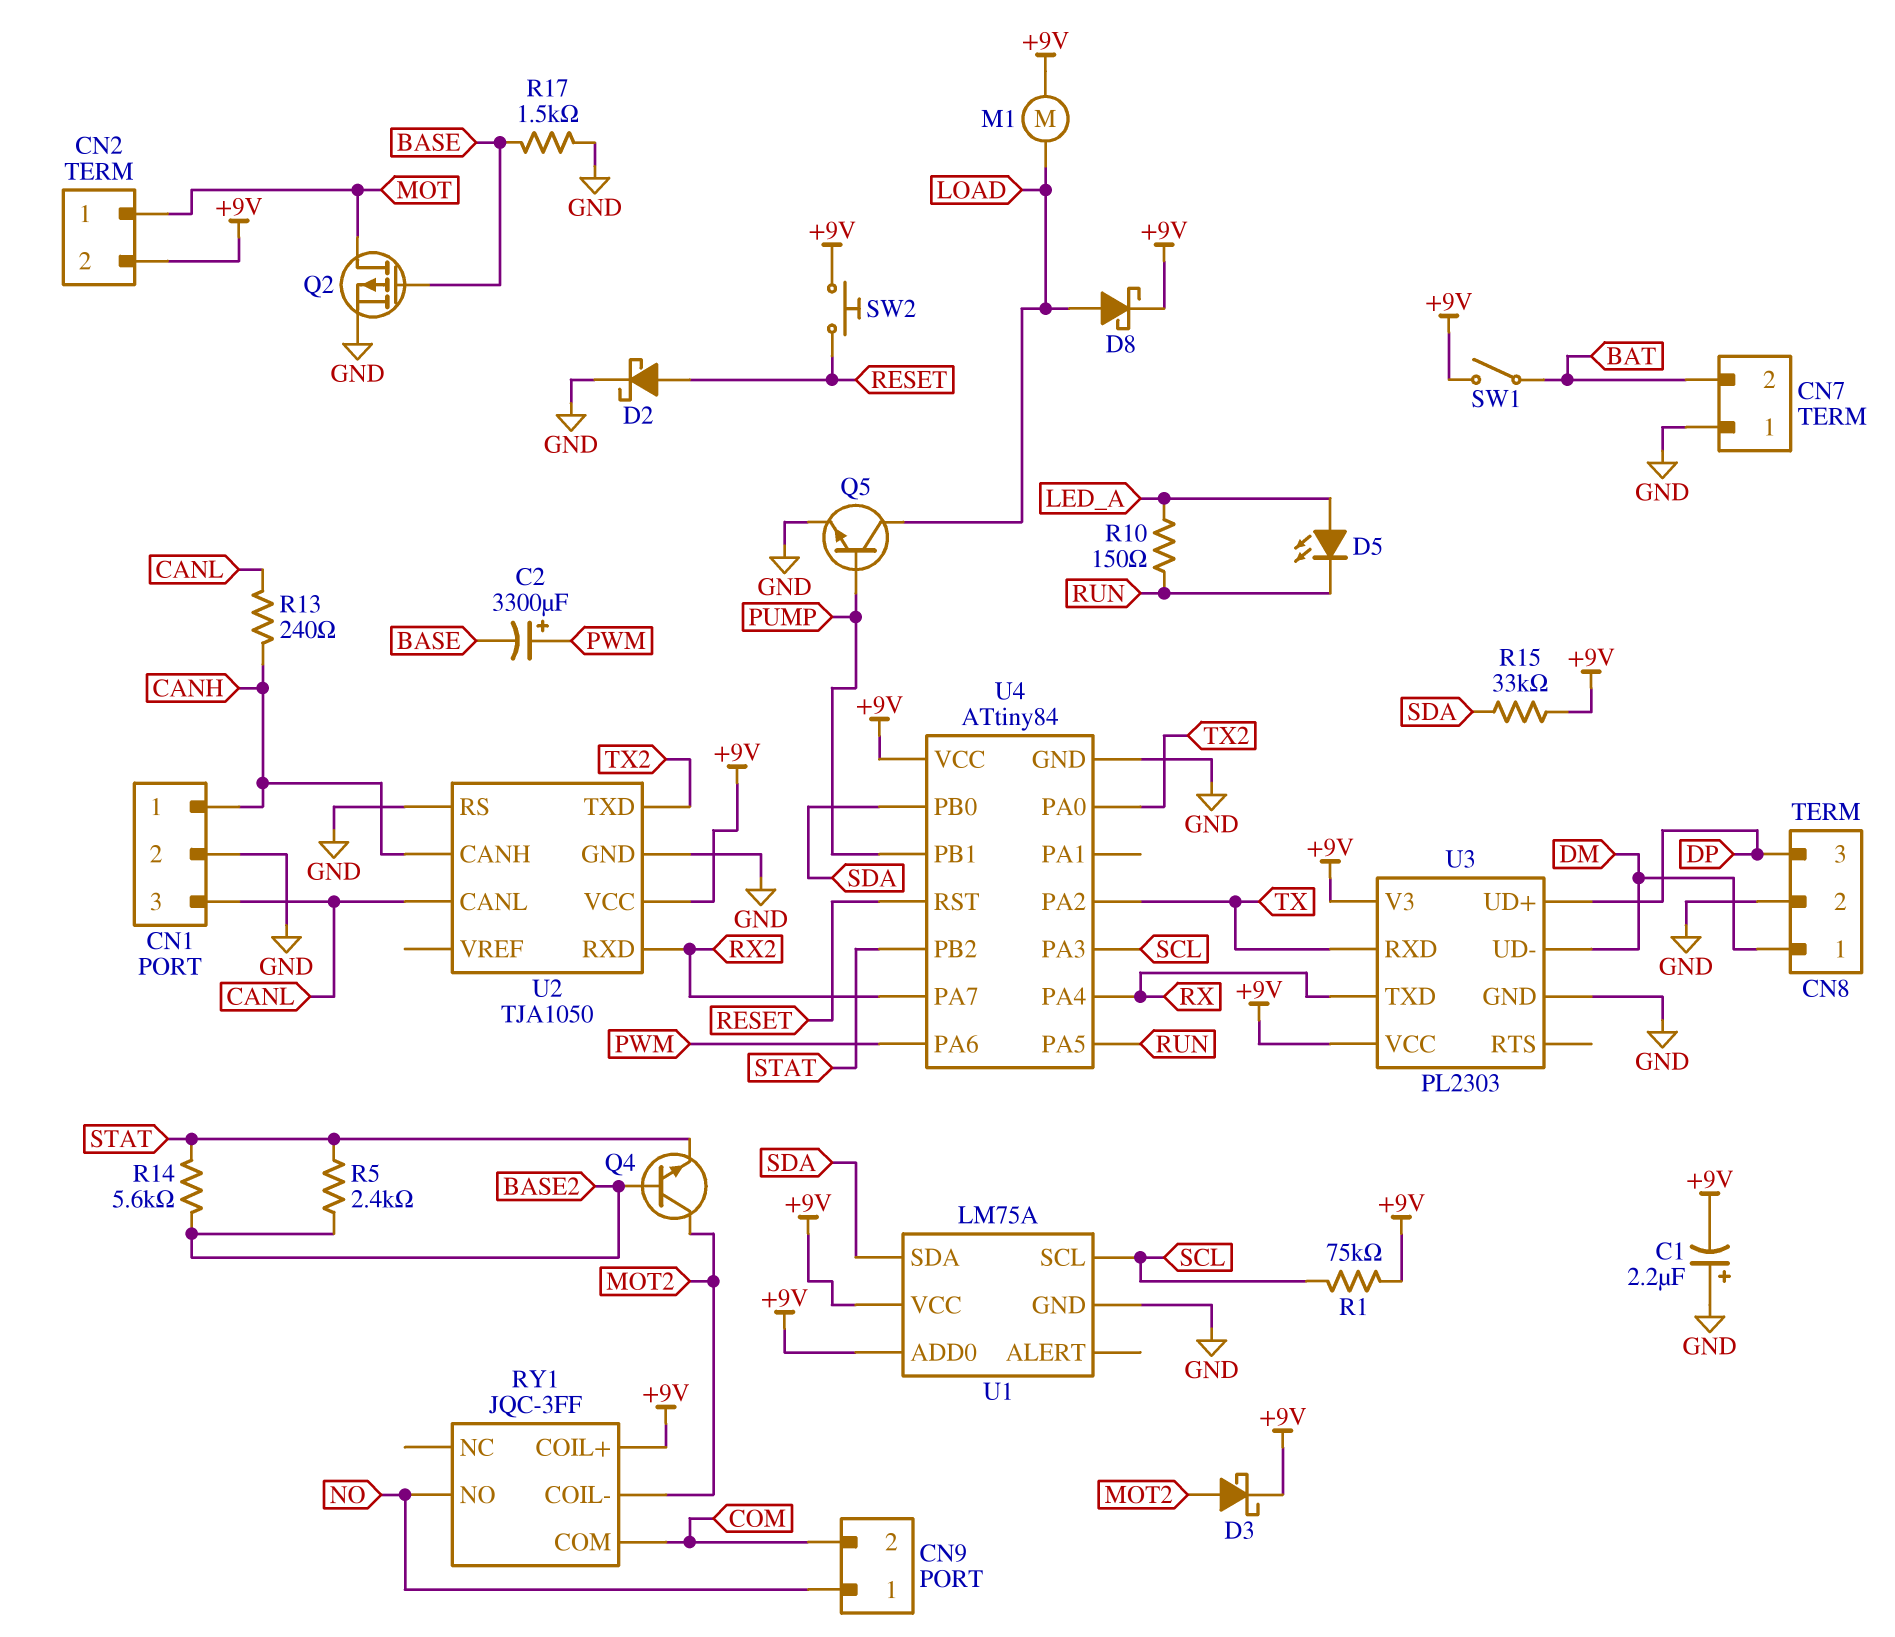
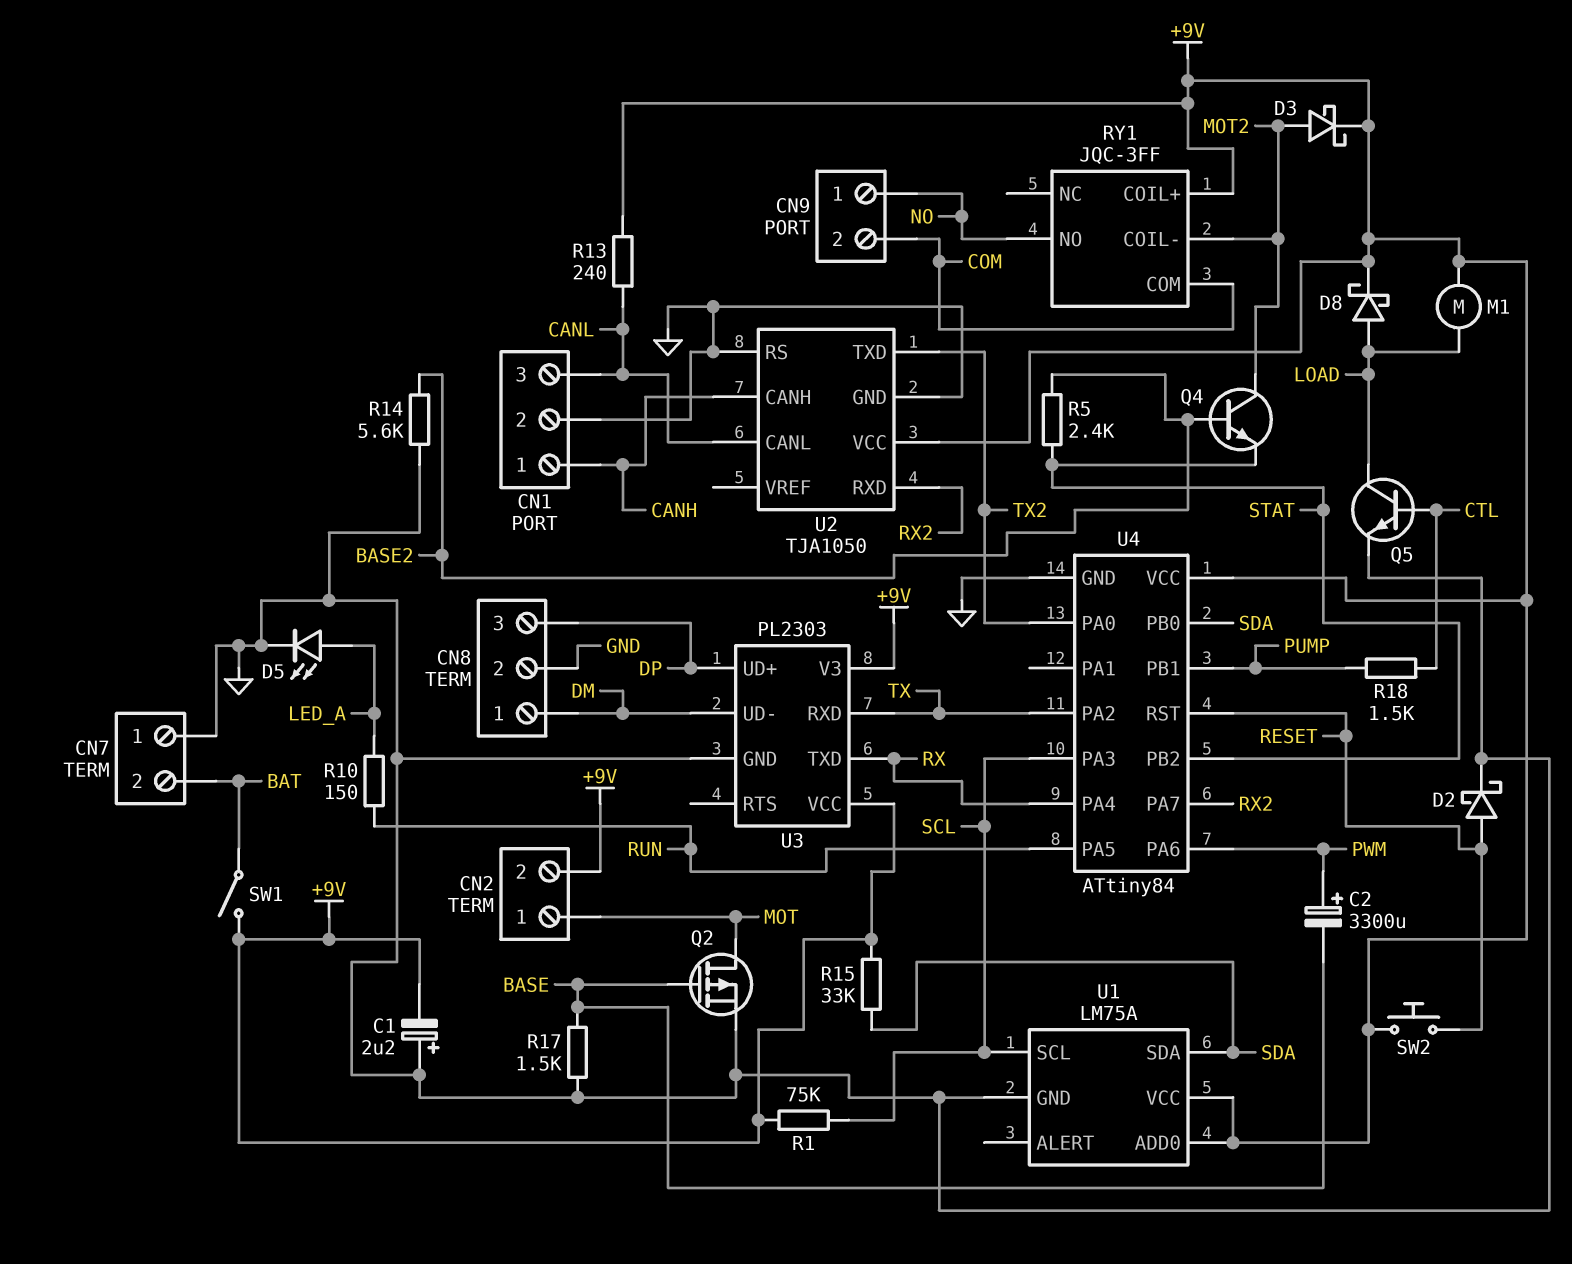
D5: LED (A LED_A, K RUN) -> LED (A LED_A, K GND)
Q5: NPN (B PUMP, C LOAD, E GND) -> NPN (B CTL, C LOAD, E GND)
R13: 240 (CANH, CANL) -> 240 (+9V, CANL)
R14: 5.6k (BASE2, STAT) -> 5.6k (BASE2, GND)
R18: none -> 1.5k (CTL, PUMP)

